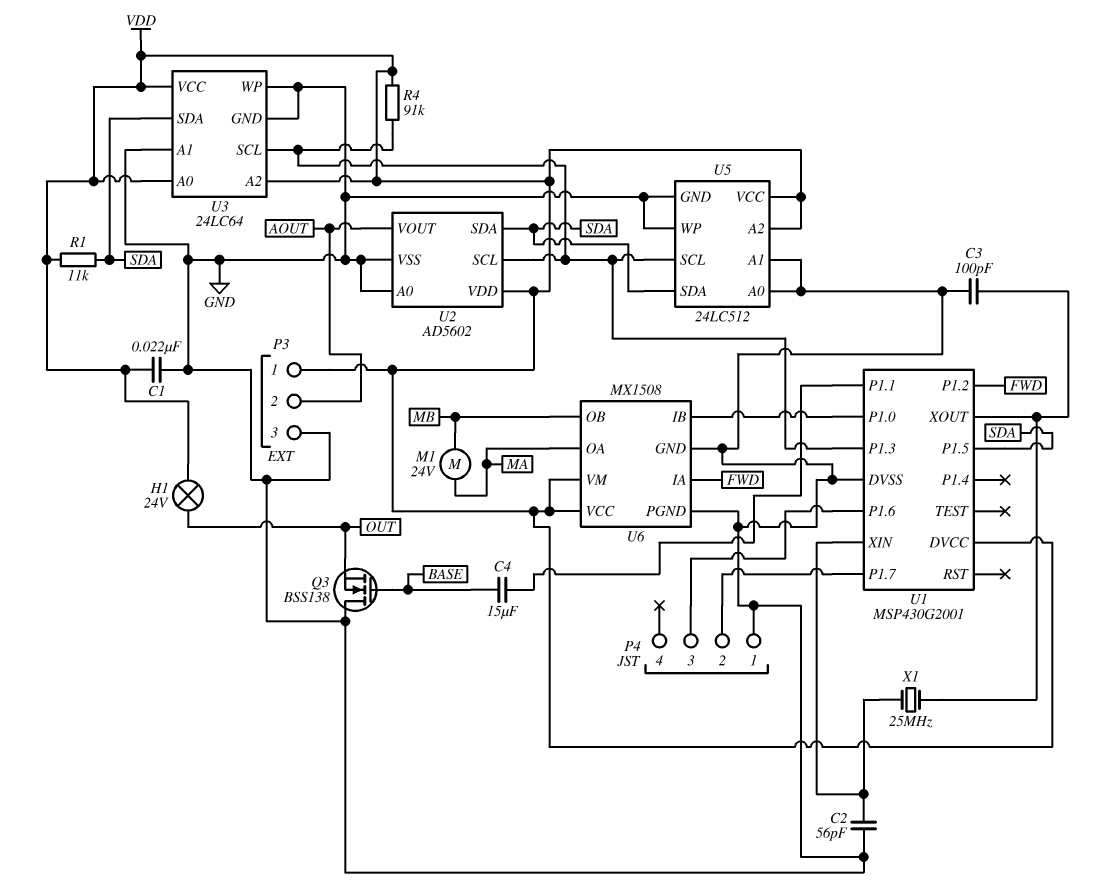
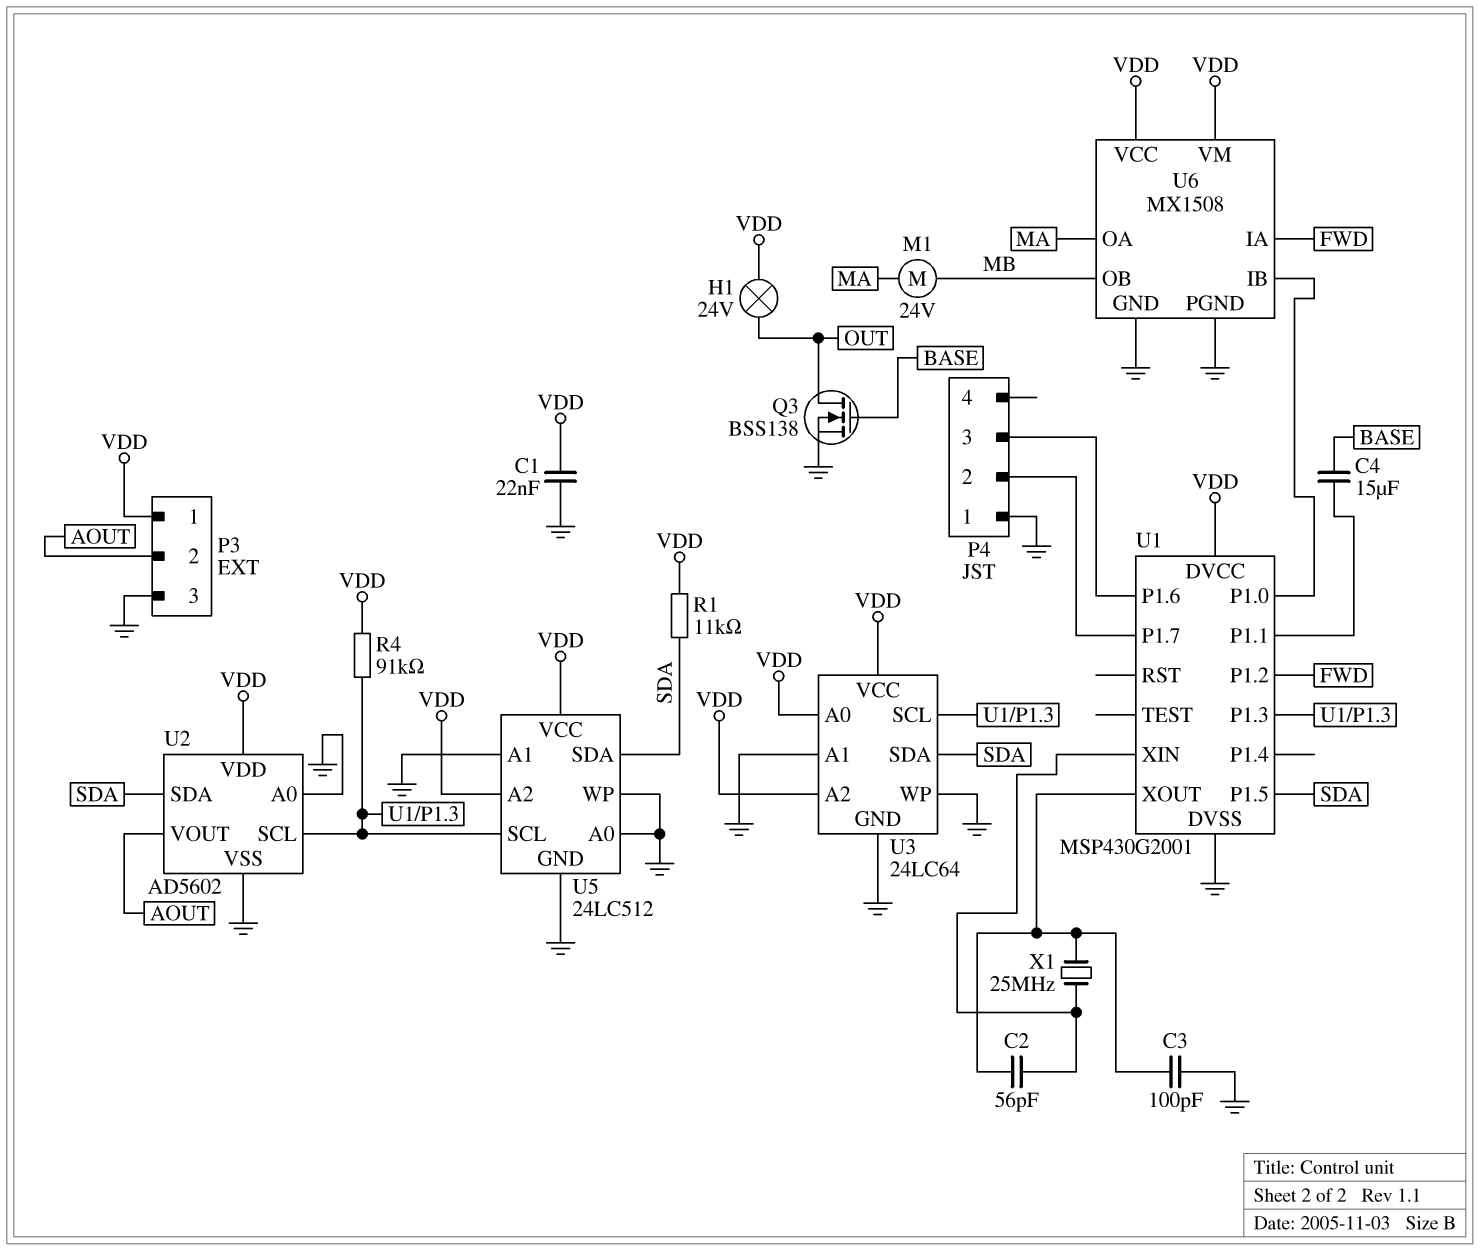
C2: 56pF (GND, U1/XIN) -> 56pF (U1/XIN, U1/XOUT)
Q3: NMOS BSS138 (G BASE, D GND, S OUT) -> NMOS BSS138 (G BASE, D OUT, S GND)

